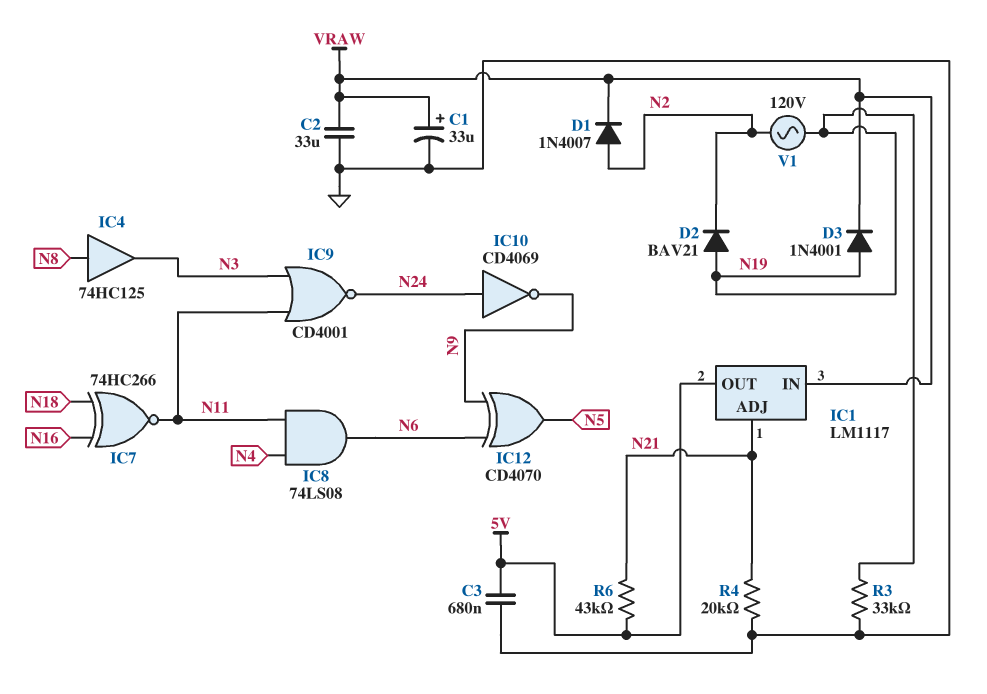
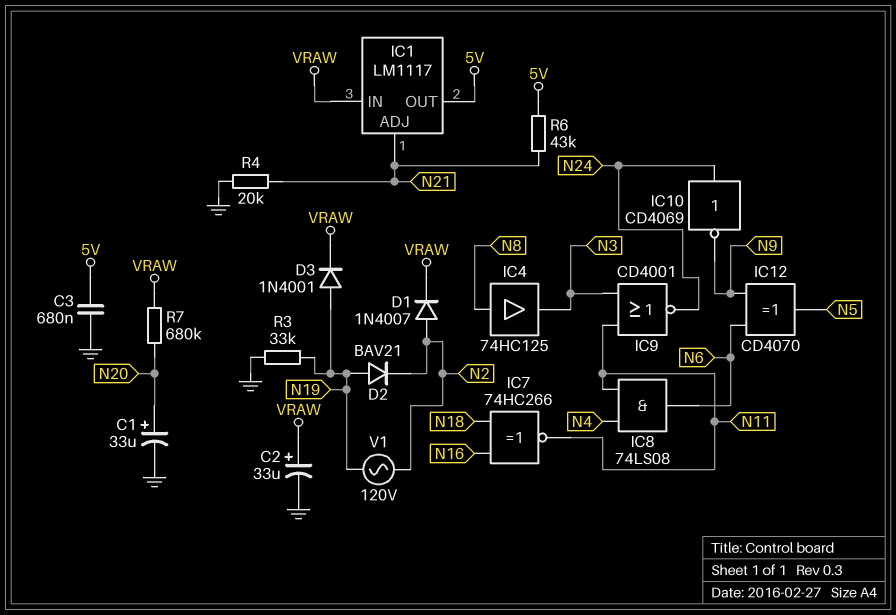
C1: 33uF (plus VRAW, minus GND) -> 33uF (plus N20, minus GND)
C2: 33uF (GND, VRAW) -> 33uF (plus VRAW, minus GND)
R7: none -> 680k (N20, VRAW)

